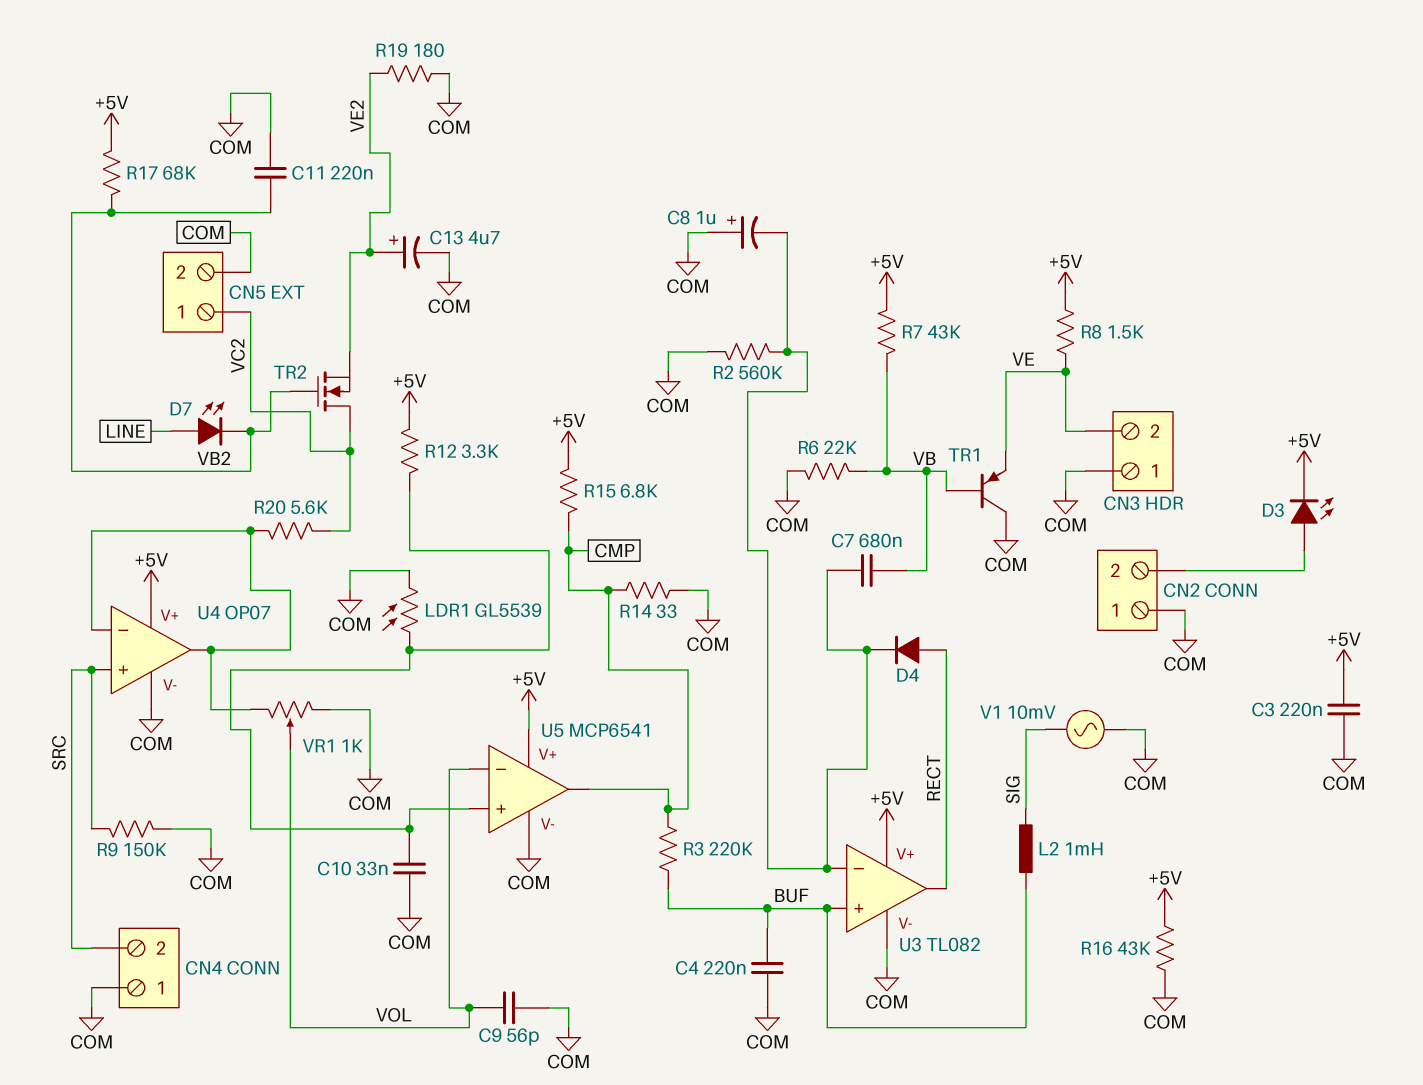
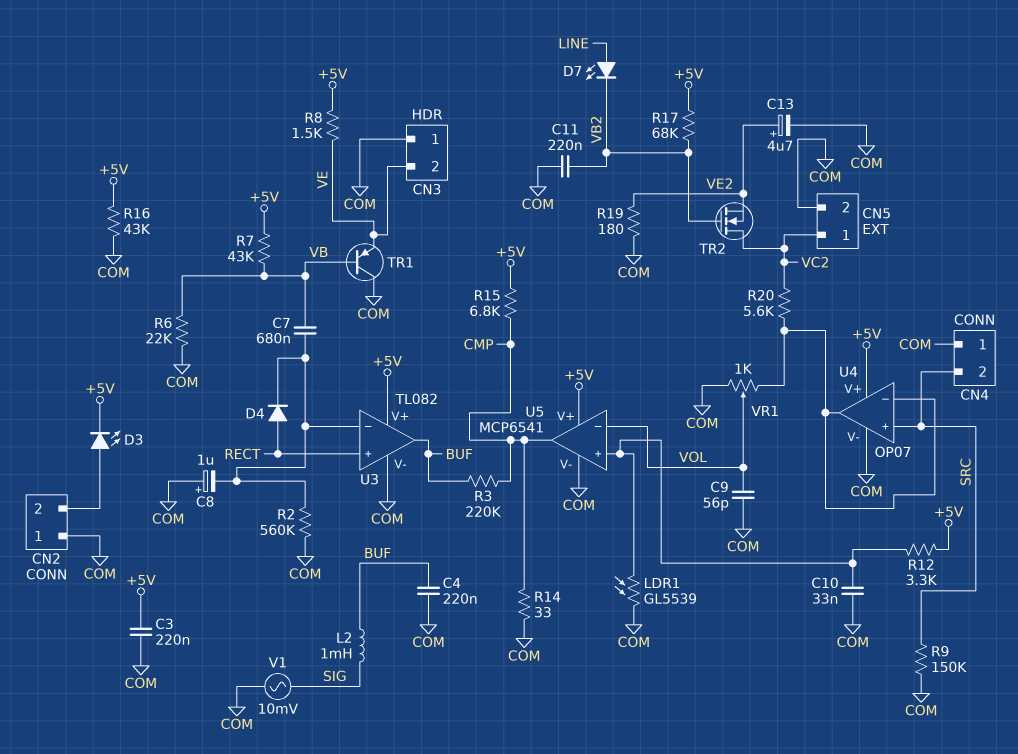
U3 pin in+: BUF -> RECT
U3 pin out: RECT -> BUF

